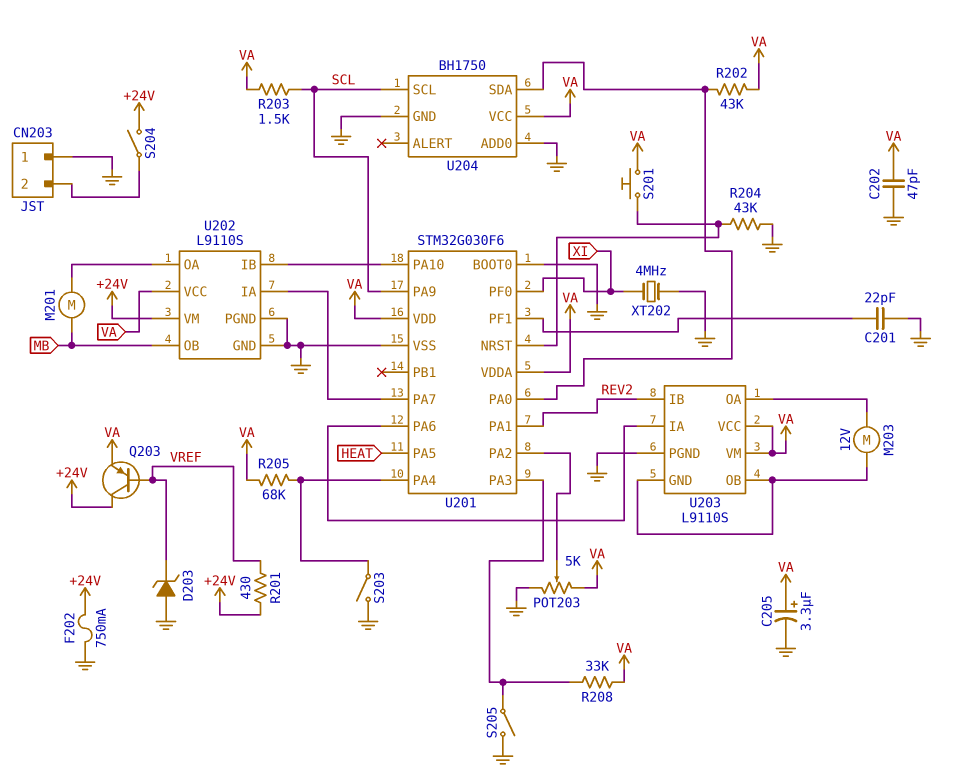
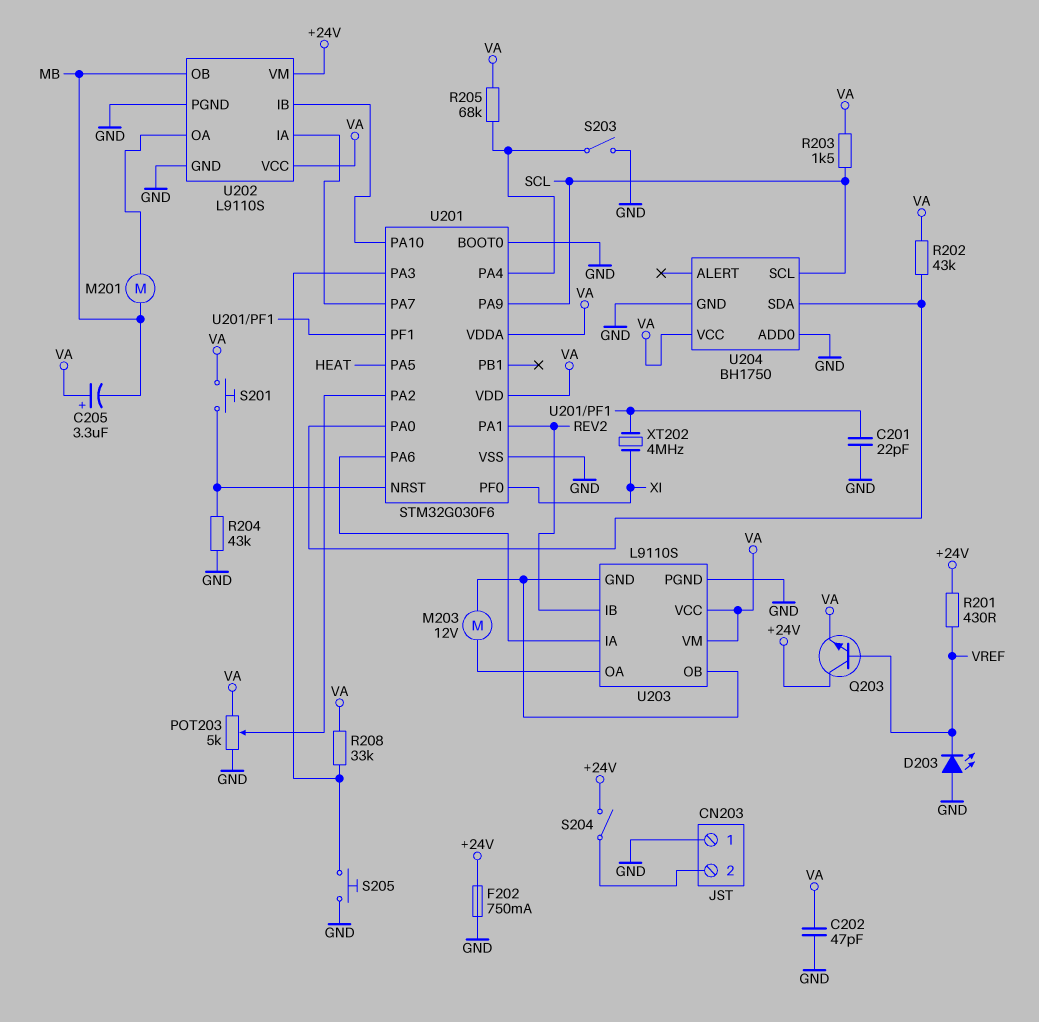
C205: 3.3uF (plus VA, minus GND) -> 3.3uF (plus VA, minus MB)
D203: zener (A GND, K VREF) -> LED (A GND, K VREF)
Q203: PNP (B VREF, C +24V, E VA) -> NPN (B VREF, C +24V, E VA)
S205: switch (GND, U201/PA3) -> button (GND, U201/PA3)
XT202: 4MHz (GND, XI) -> 4MHz (U201/PF1, XI)

